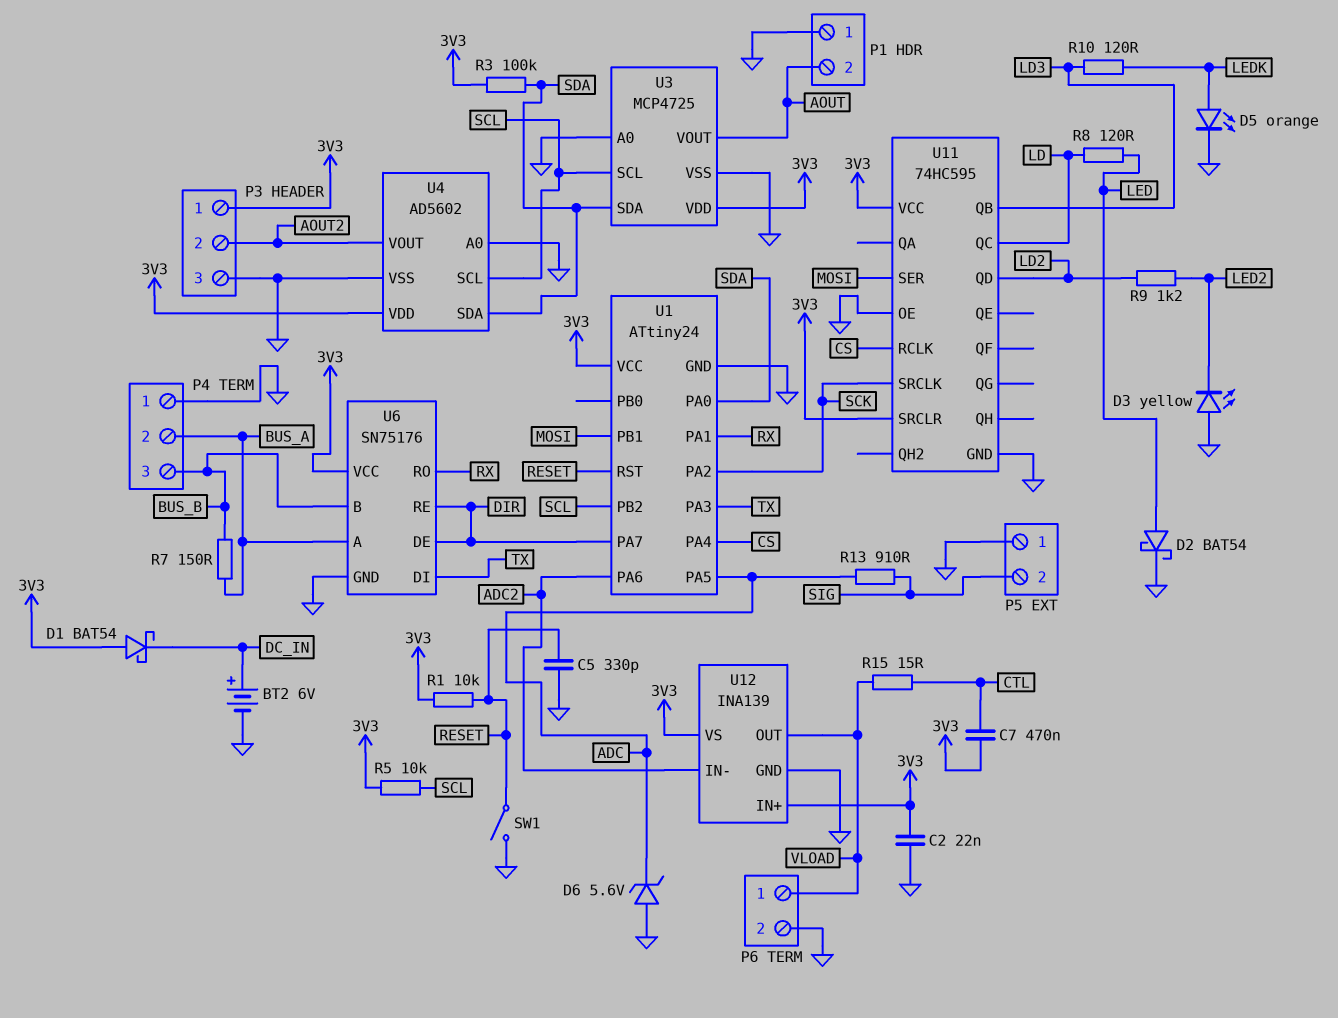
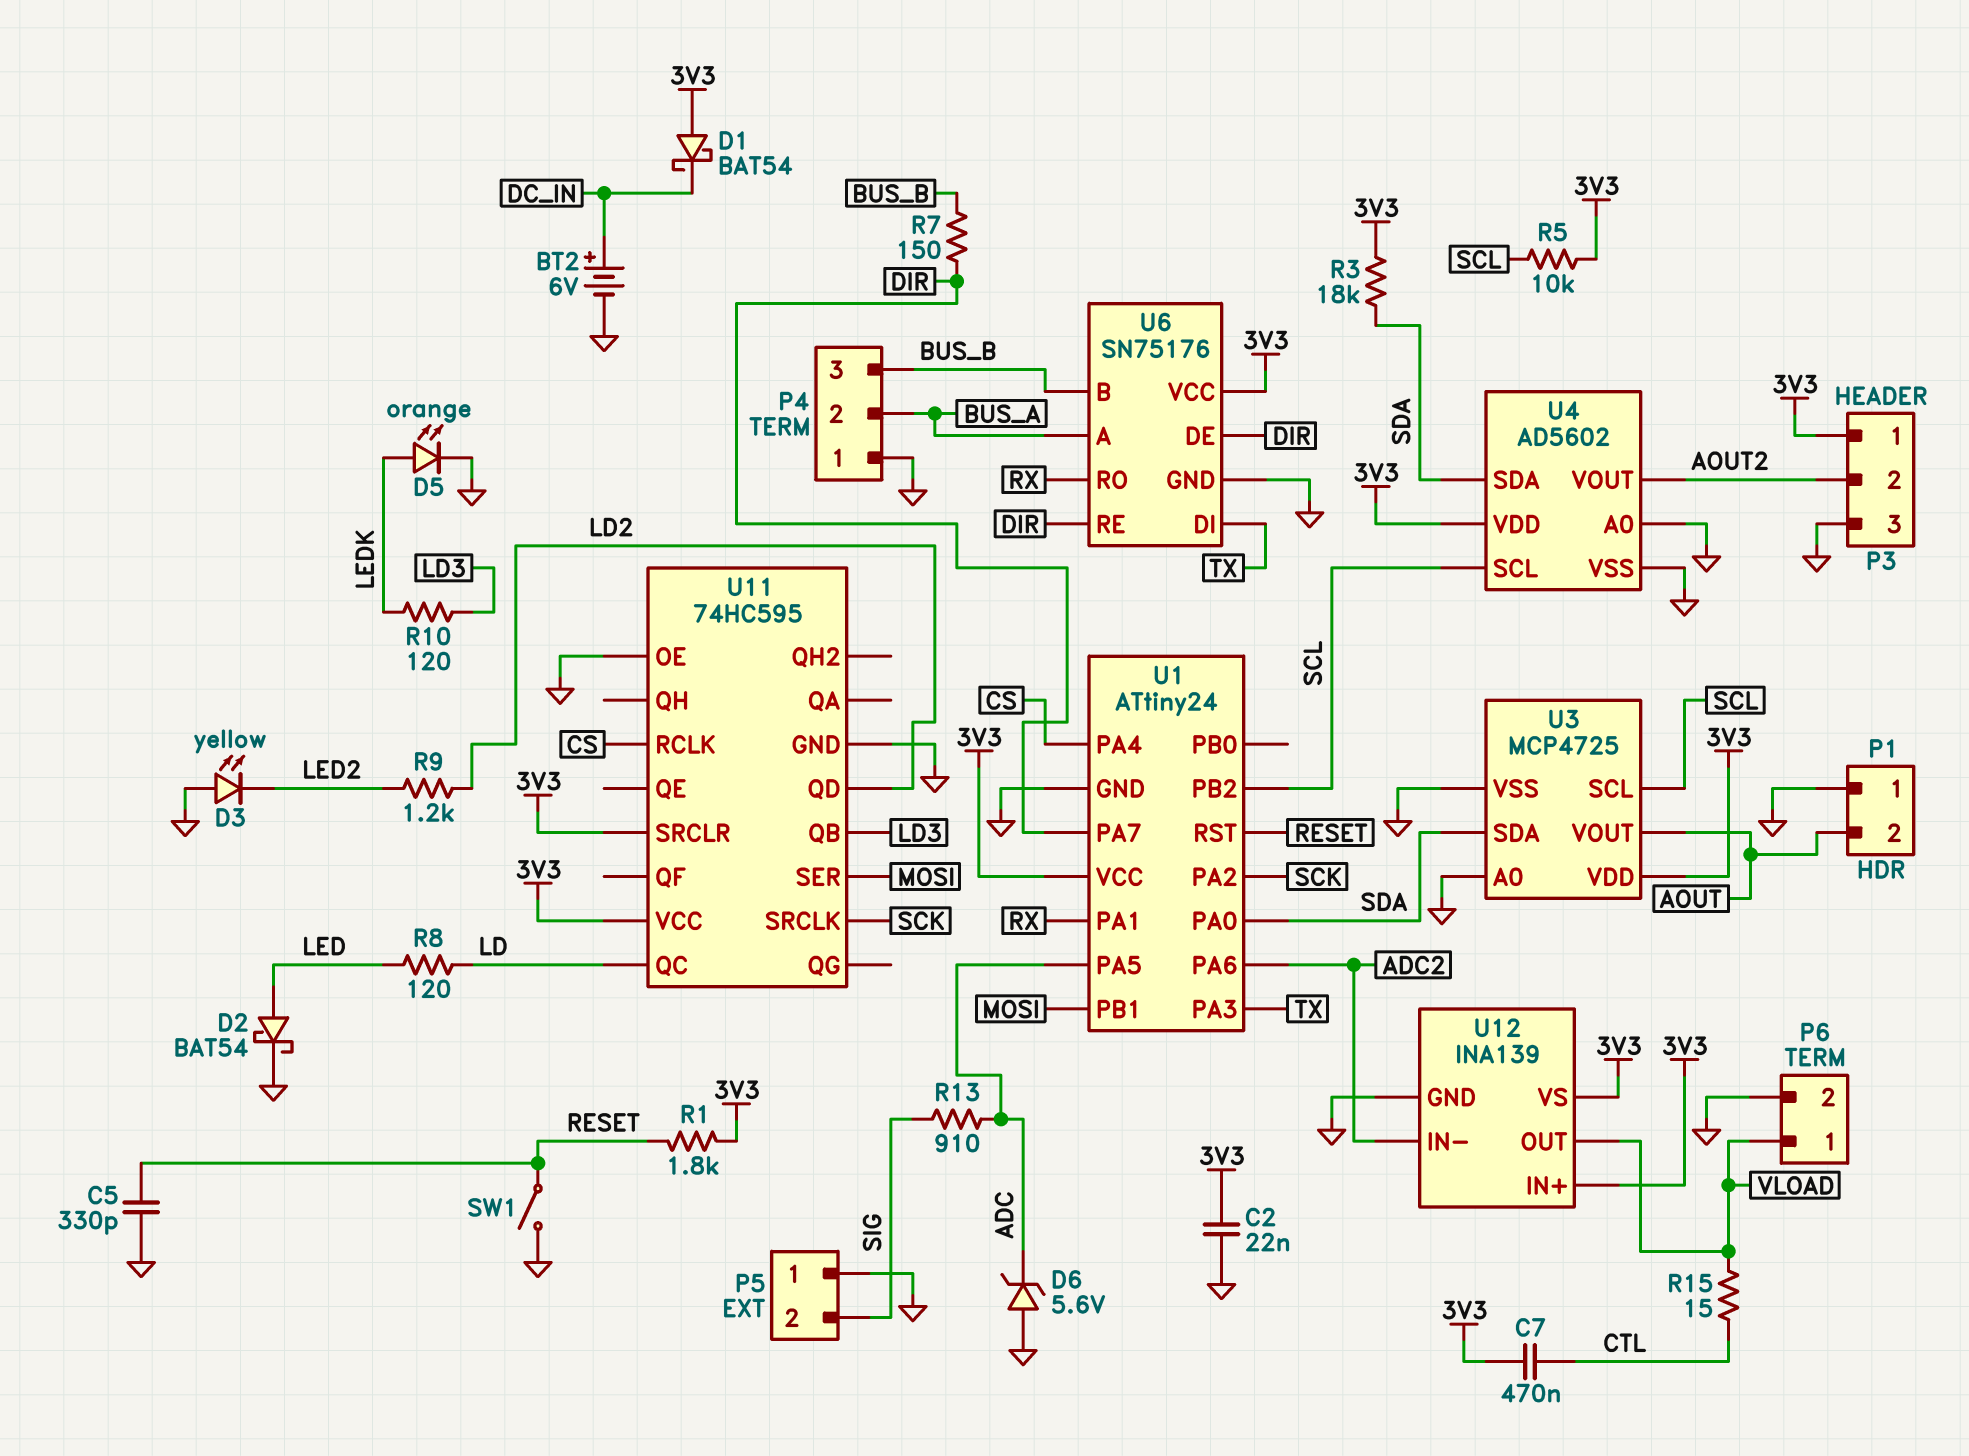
R1: 10k (3V3, RESET) -> 1.8k (3V3, RESET)
R3: 100k (3V3, SDA) -> 18k (3V3, SDA)
R7: 150 (BUS_A, BUS_B) -> 150 (BUS_B, DIR)

